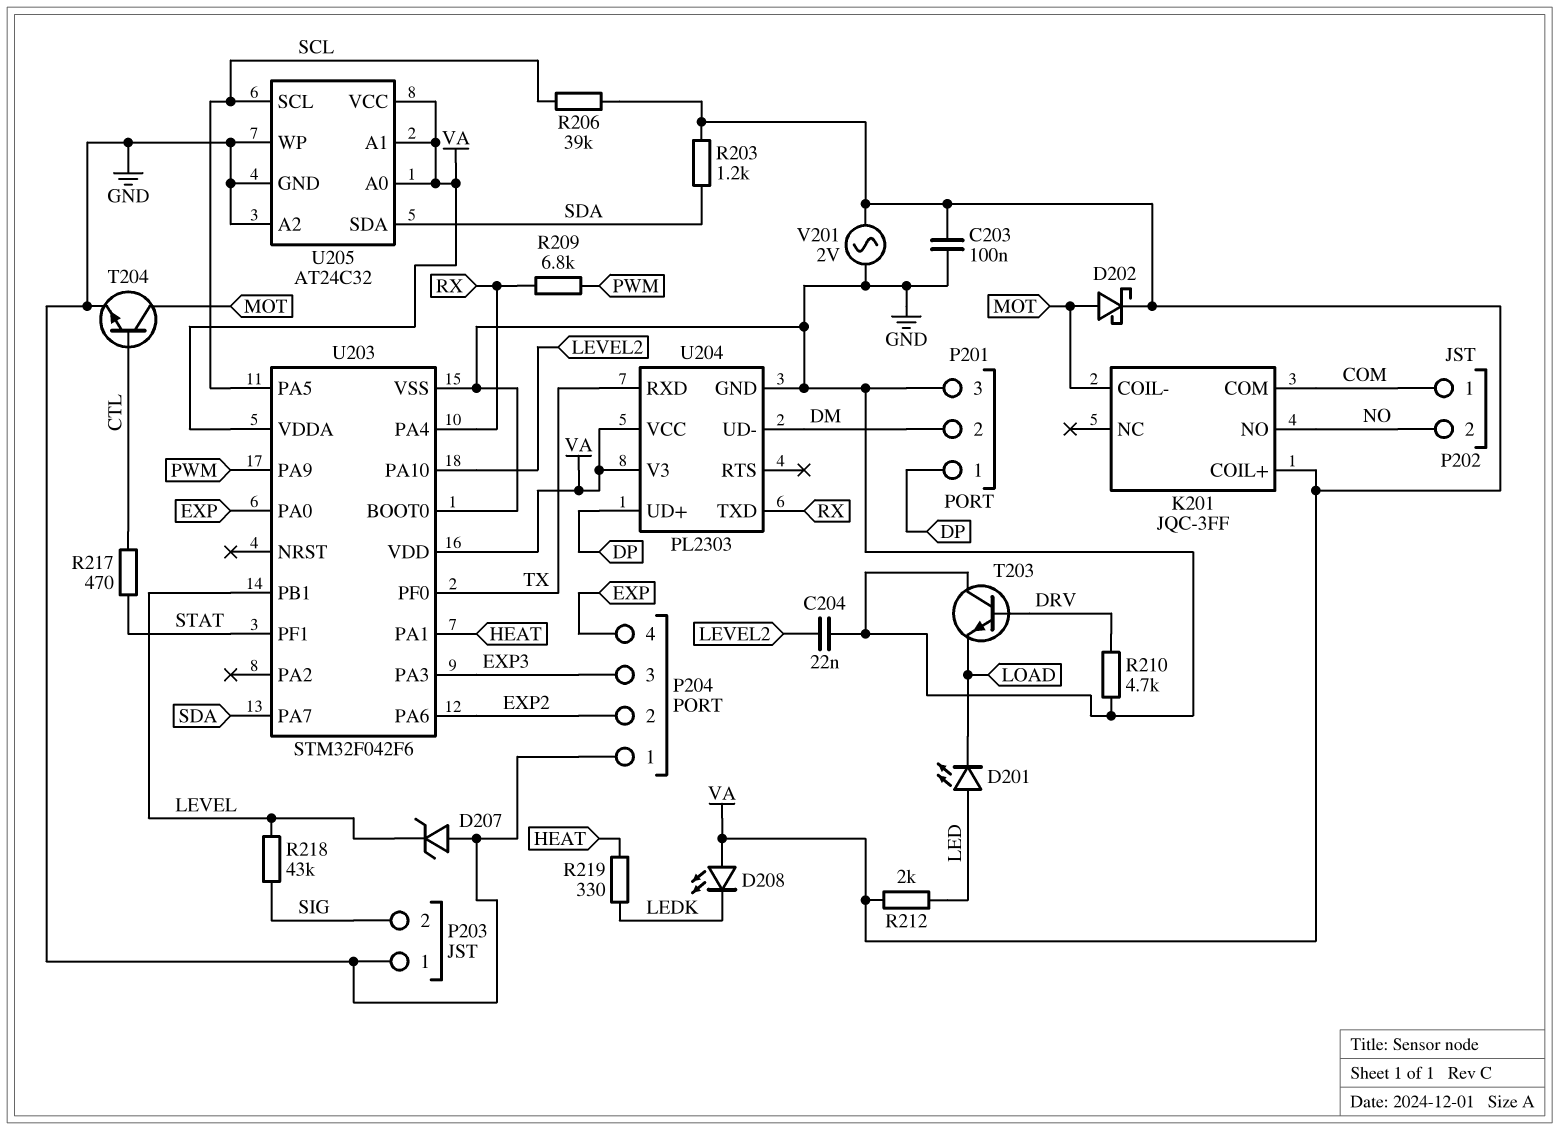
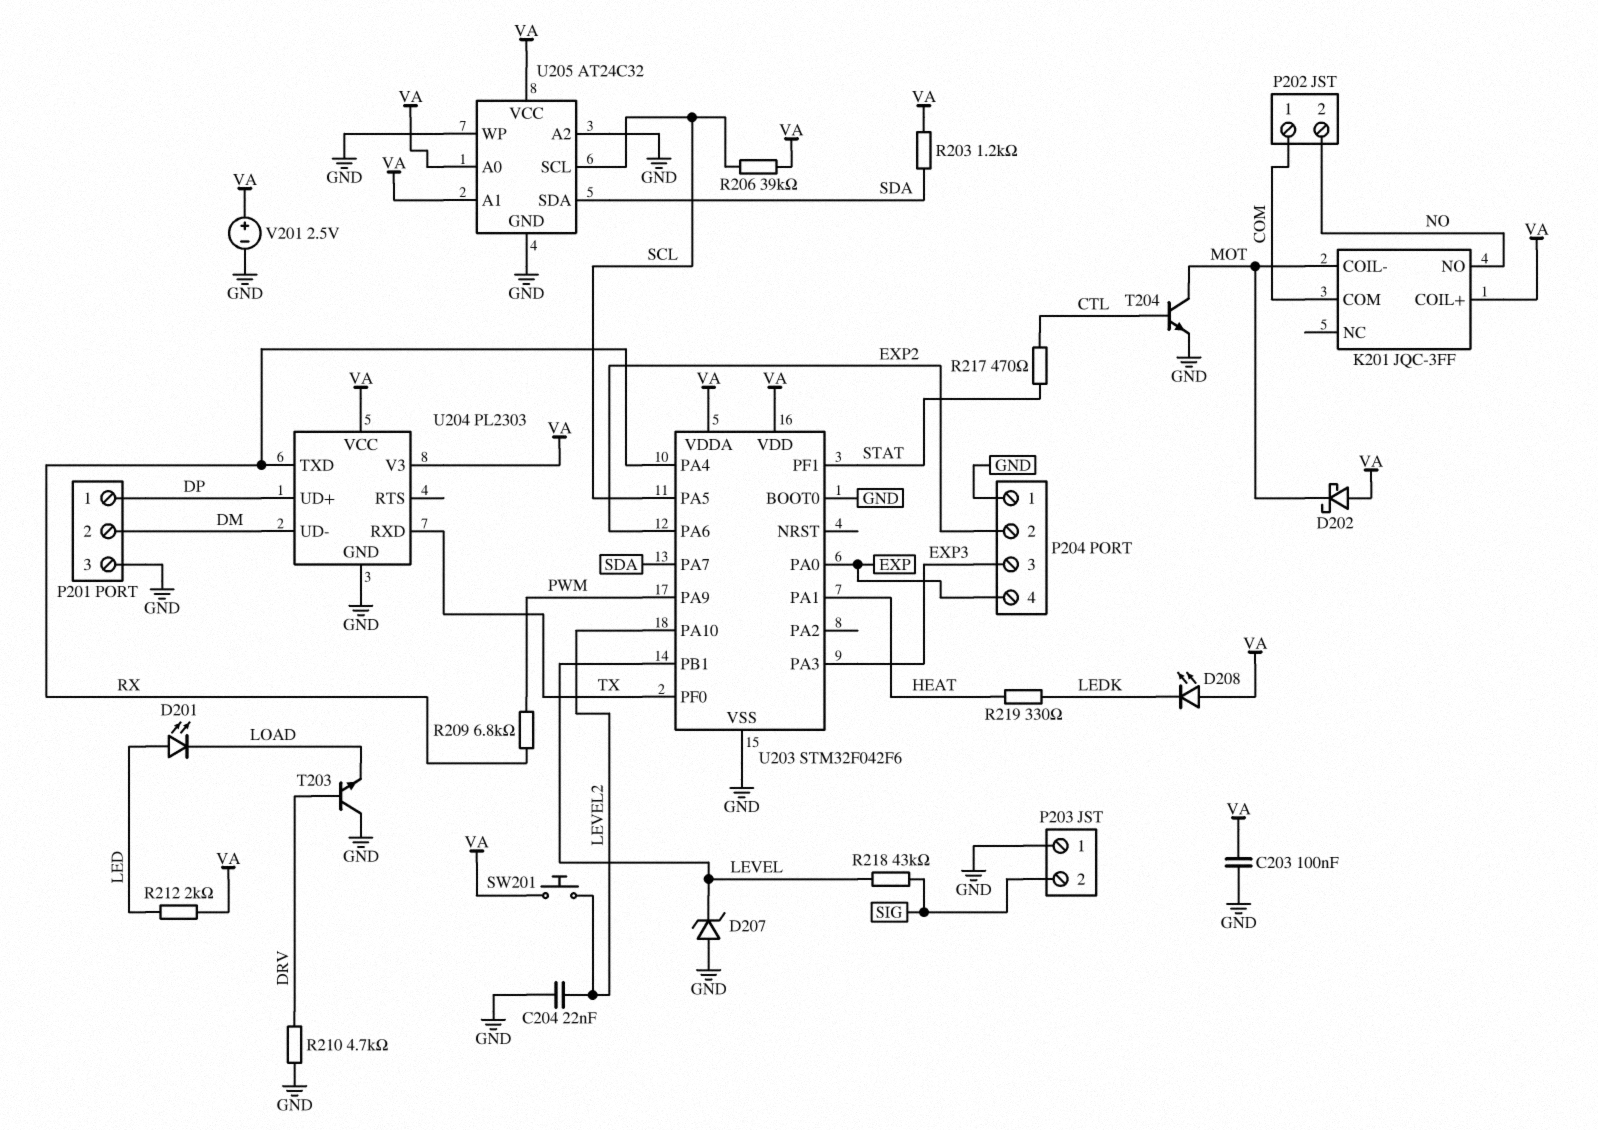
D202: schottky (A MOT, K VA) -> schottky (A VA, K MOT)
SW201: none -> button (LEVEL2, VA)
V201: AC 2V (GND, VA) -> 2.5V (plus VA, minus GND)

